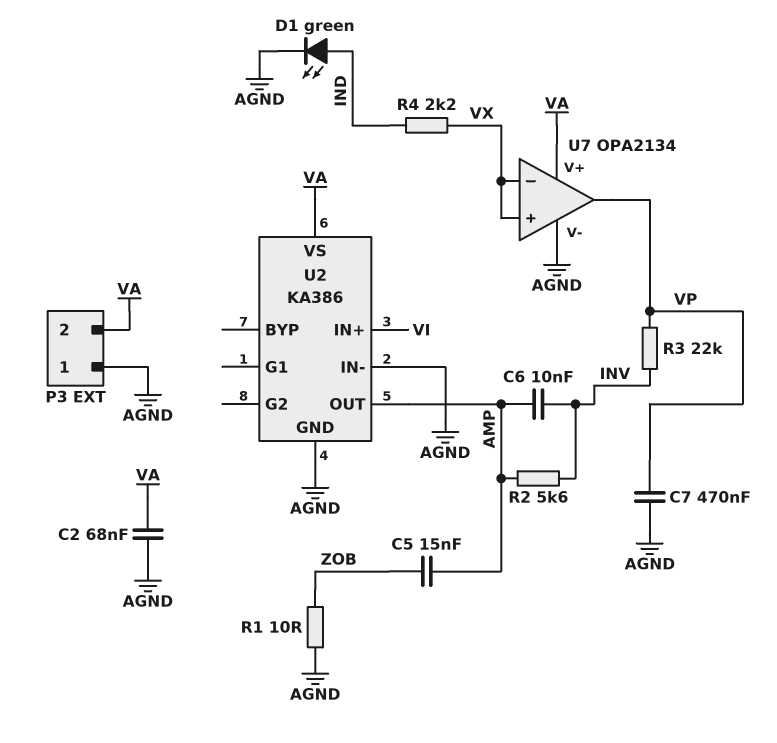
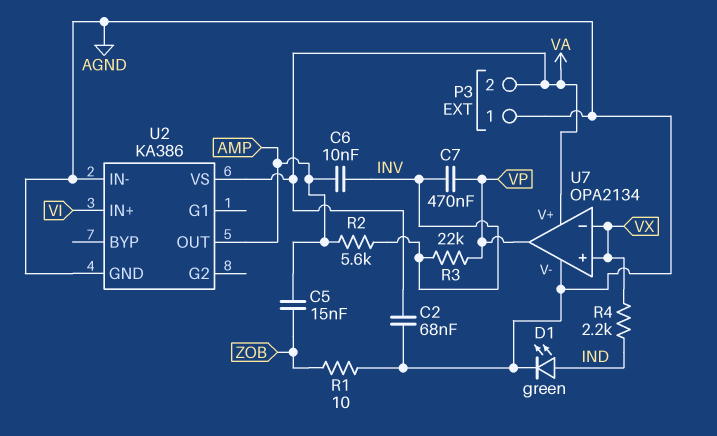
C7: 470nF (AGND, VP) -> 470nF (INV, VP)

